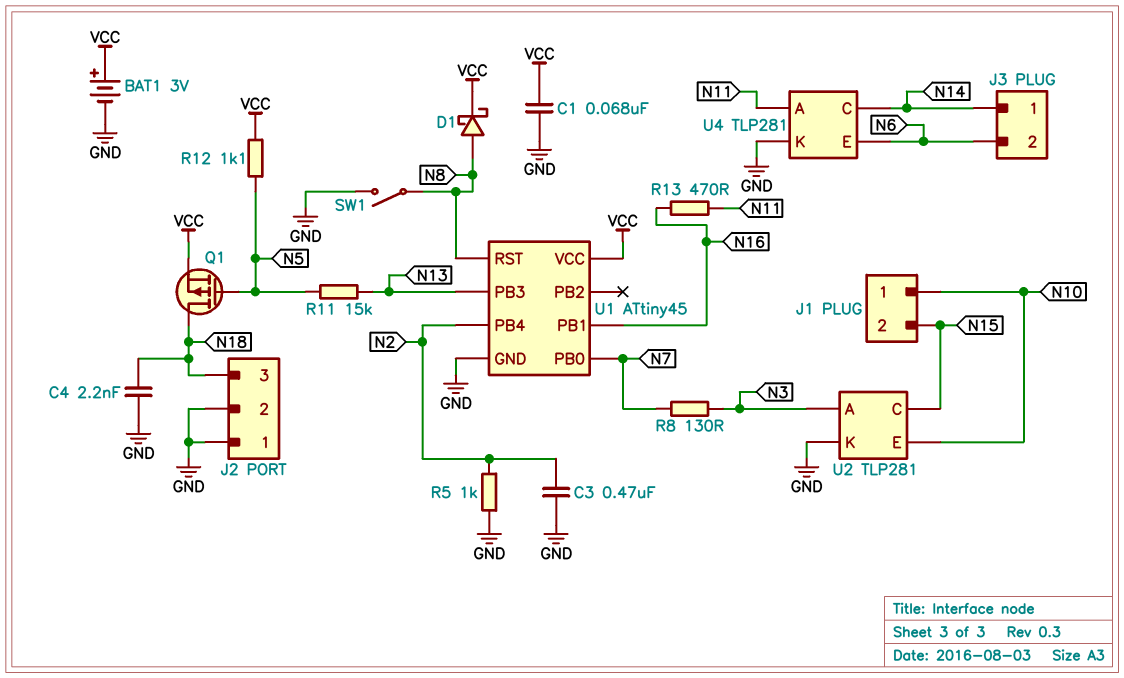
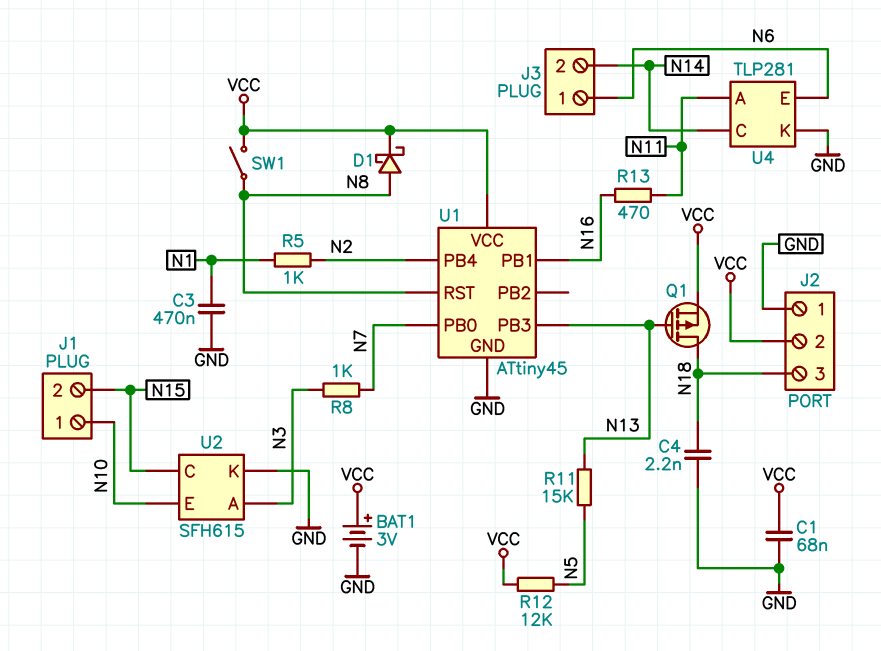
C3: 470nF (GND, N2) -> 470nF (GND, N1)
J2 pin 2: GND -> VCC
J3 pin 1: N14 -> N6
J3 pin 2: N6 -> N14
Q1: PMOS (G N5, D N18, S VCC) -> PMOS (G N13, D N18, S VCC)
R5: 1k (GND, N2) -> 1k (N1, N2)
R8: 130 (N3, N7) -> 1k (N3, N7)
R12: 1.1k (N5, VCC) -> 12k (N5, VCC)
SW1: switch (GND, N8) -> switch (N8, VCC)
U2: TLP281 -> SFH615

